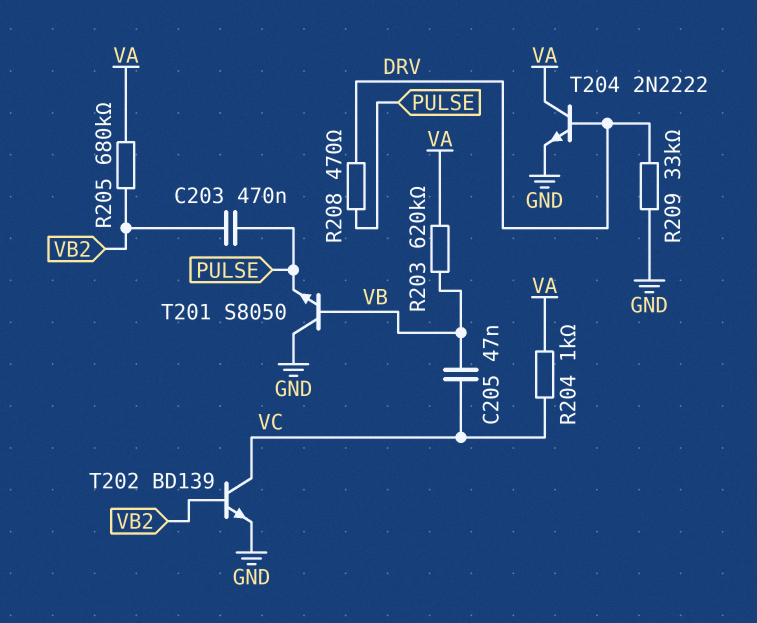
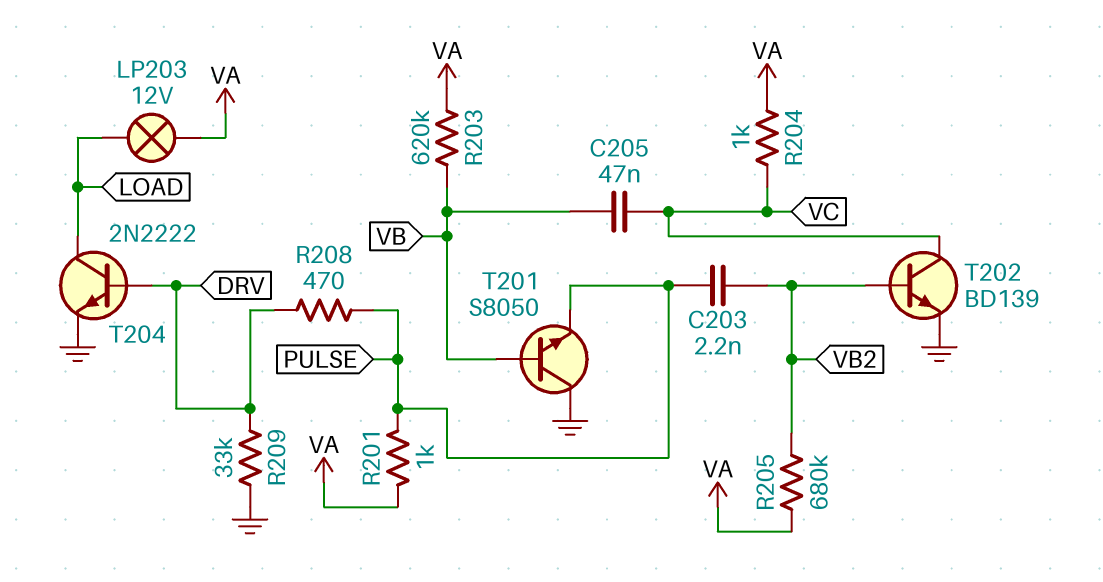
C203: 470nF (PULSE, VB2) -> 2.2nF (PULSE, VB2)
LP203: none -> lamp 12V (LOAD, VA)
R201: none -> 1k (PULSE, VA)
T204: NPN 2N2222 (B DRV, C VA, E GND) -> NPN 2N2222 (B DRV, C LOAD, E GND)

